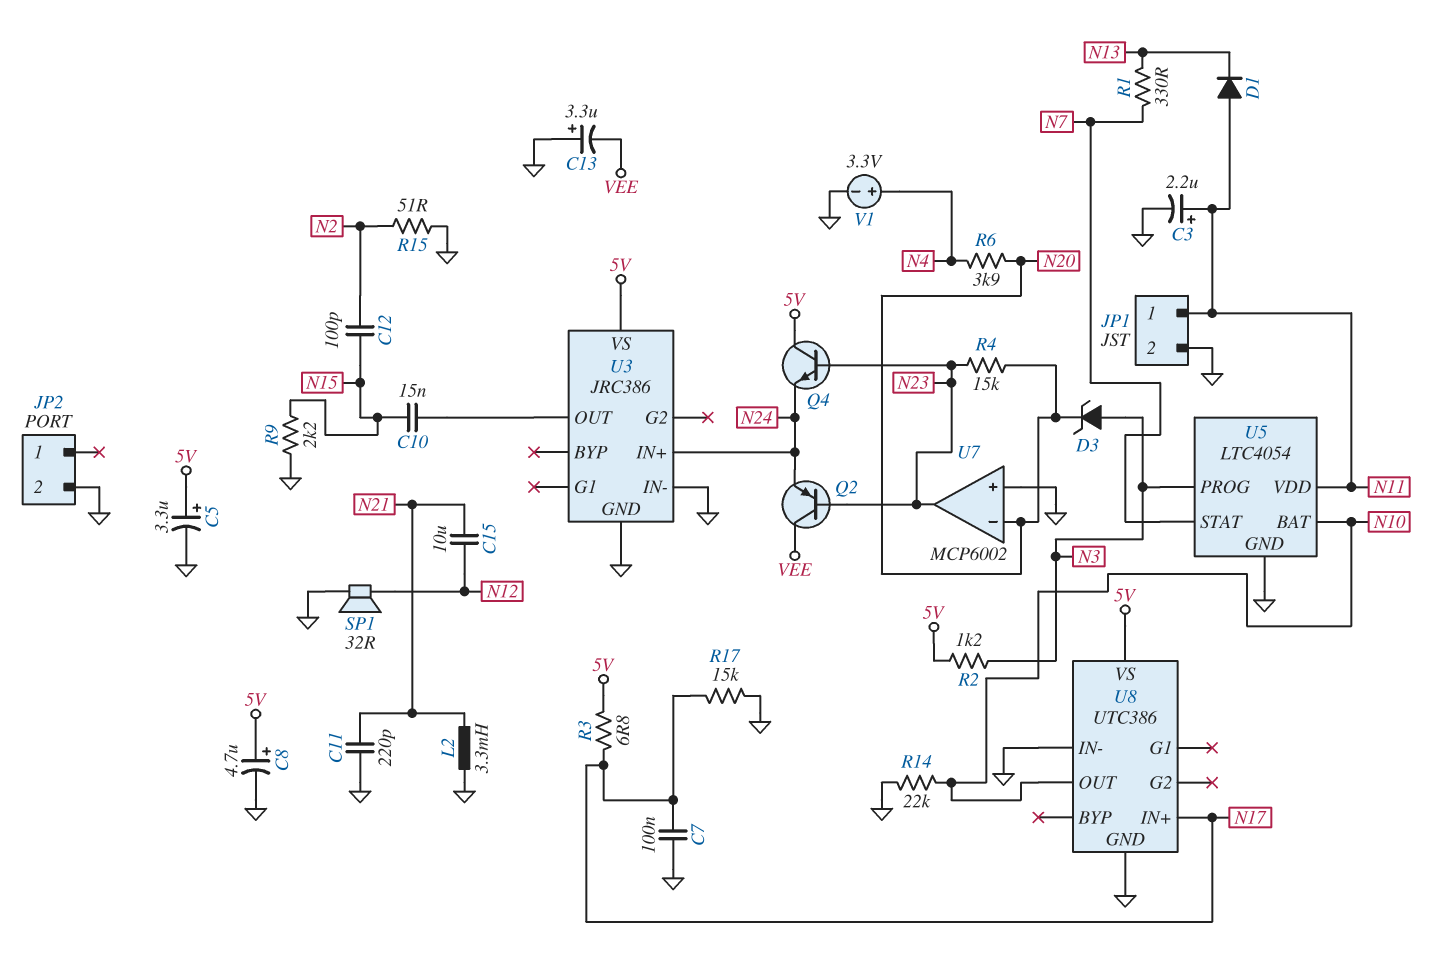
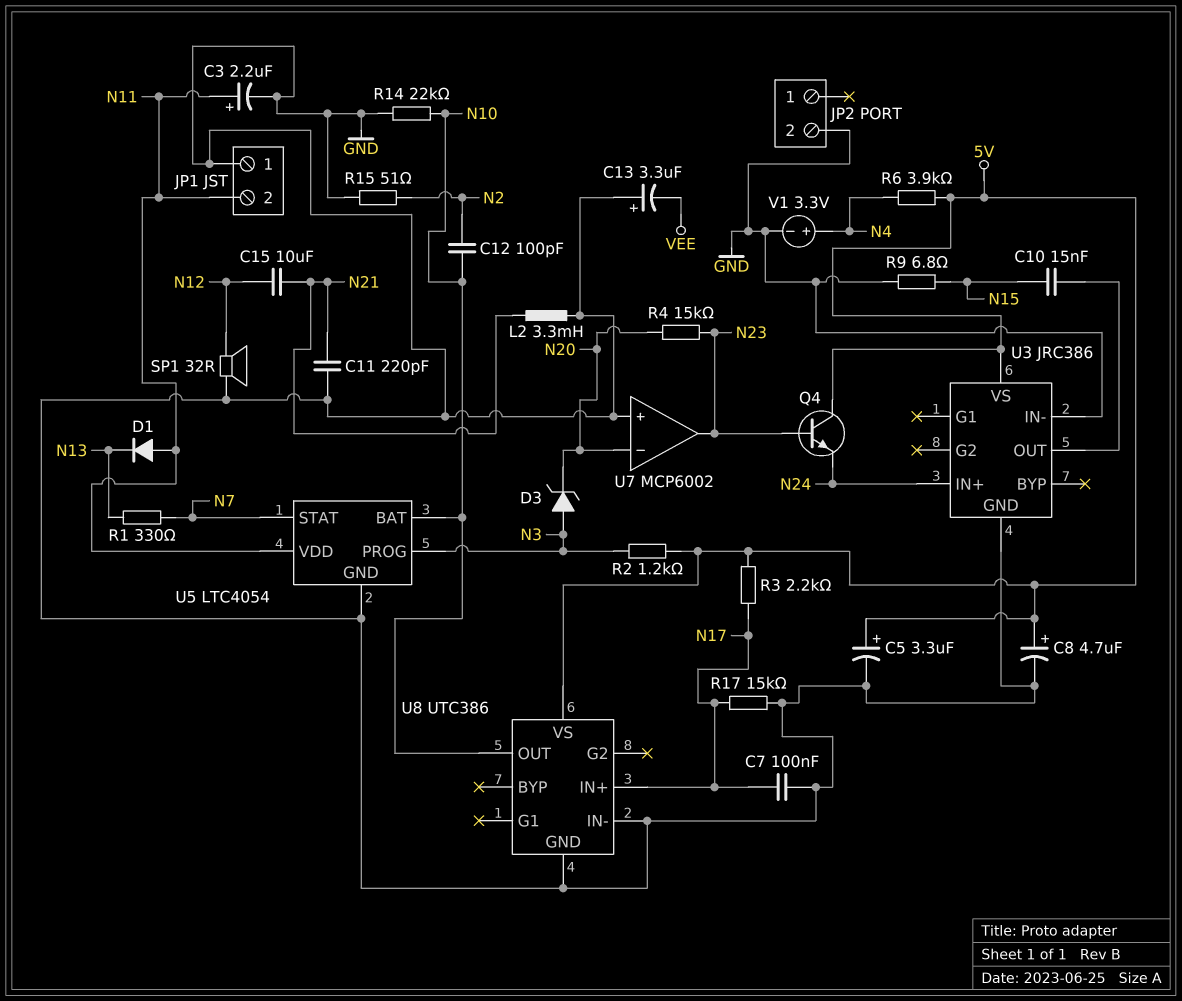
C12: 100pF (N2, N15) -> 100pF (N2, N10)
JP1 pin 1: N11 -> GND
JP1 pin 2: GND -> N11
Q2: PNP (B N23, C VEE, E N24) -> none
R3: 6.8 (5V, N17) -> 2.2k (5V, N17)
R6: 3.9k (N4, N20) -> 3.9k (5V, N4)
R9: 2.2k (GND, N15) -> 6.8 (GND, N15)

